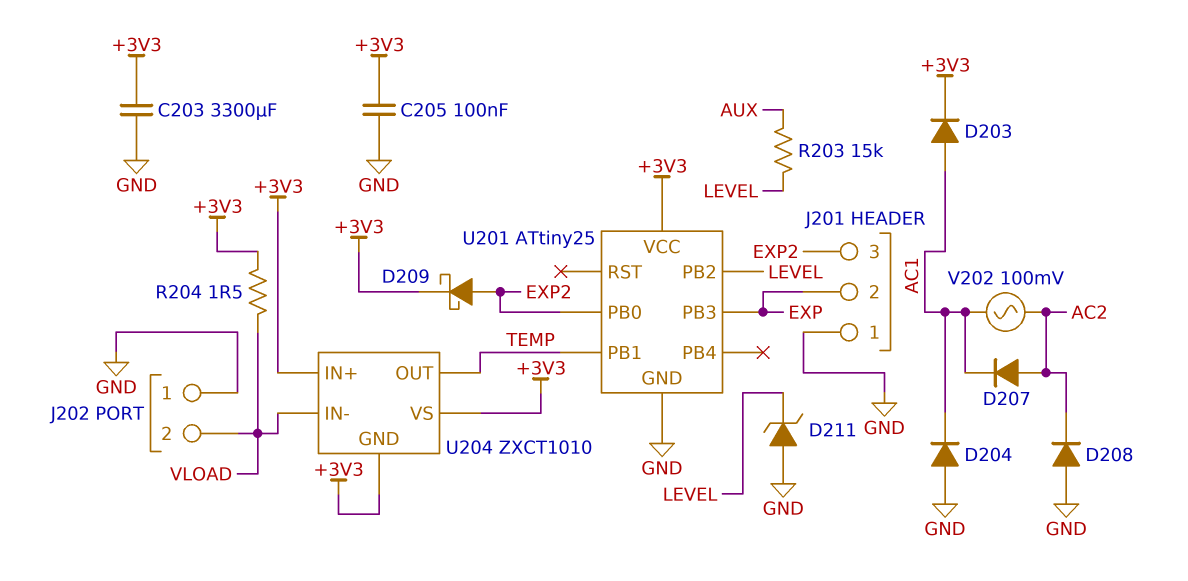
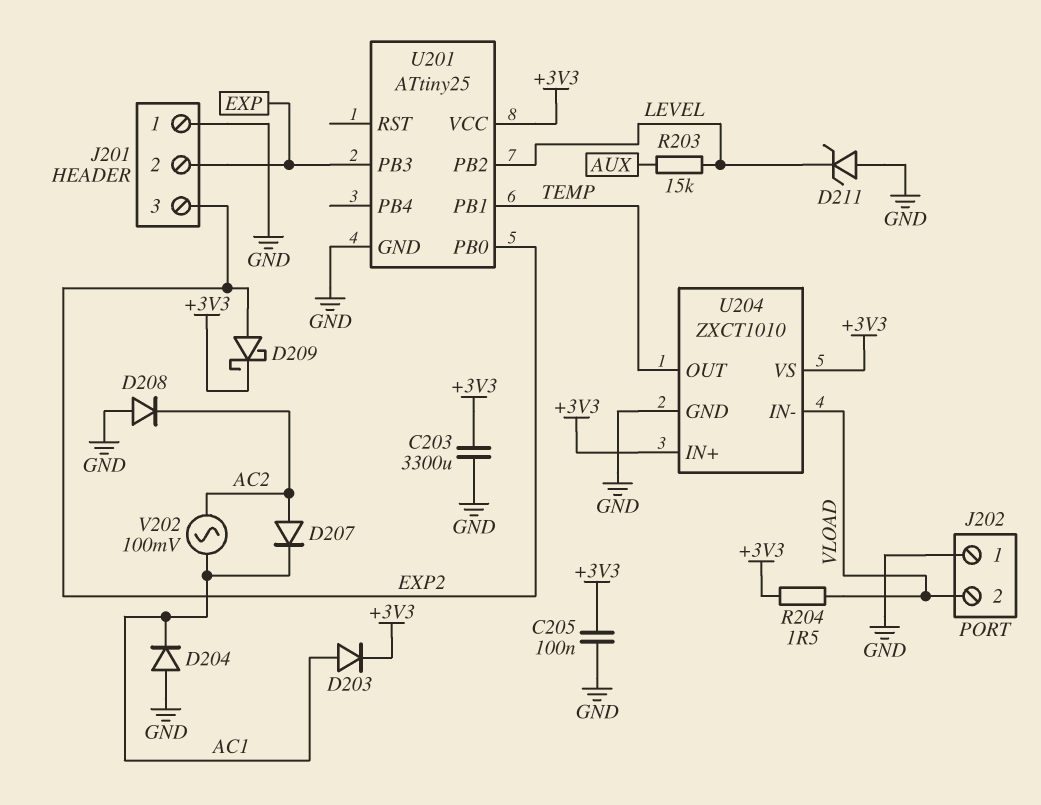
U204 pin GND: +3V3 -> GND

